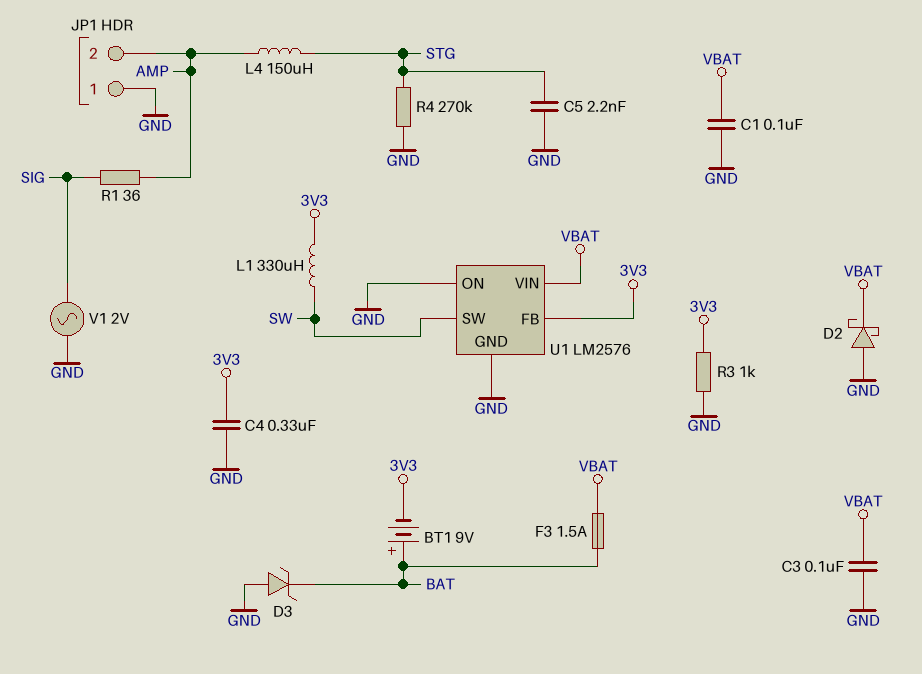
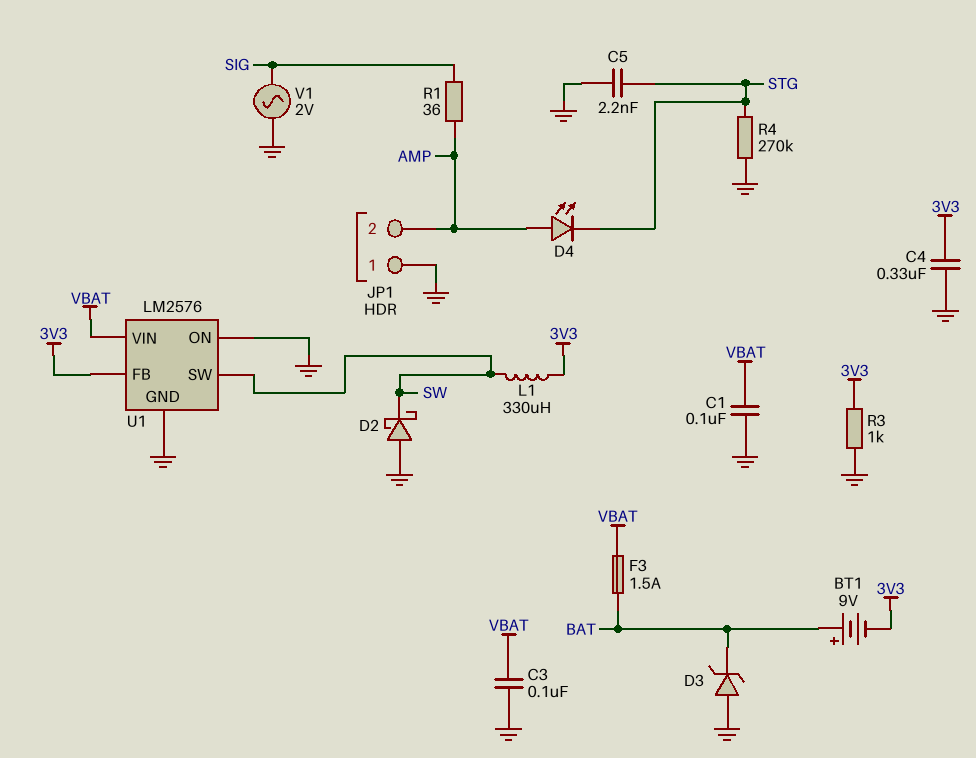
D2: schottky (A GND, K VBAT) -> schottky (A GND, K SW)
D4: none -> LED (A AMP, K STG)
L4: 150uH (AMP, STG) -> none

